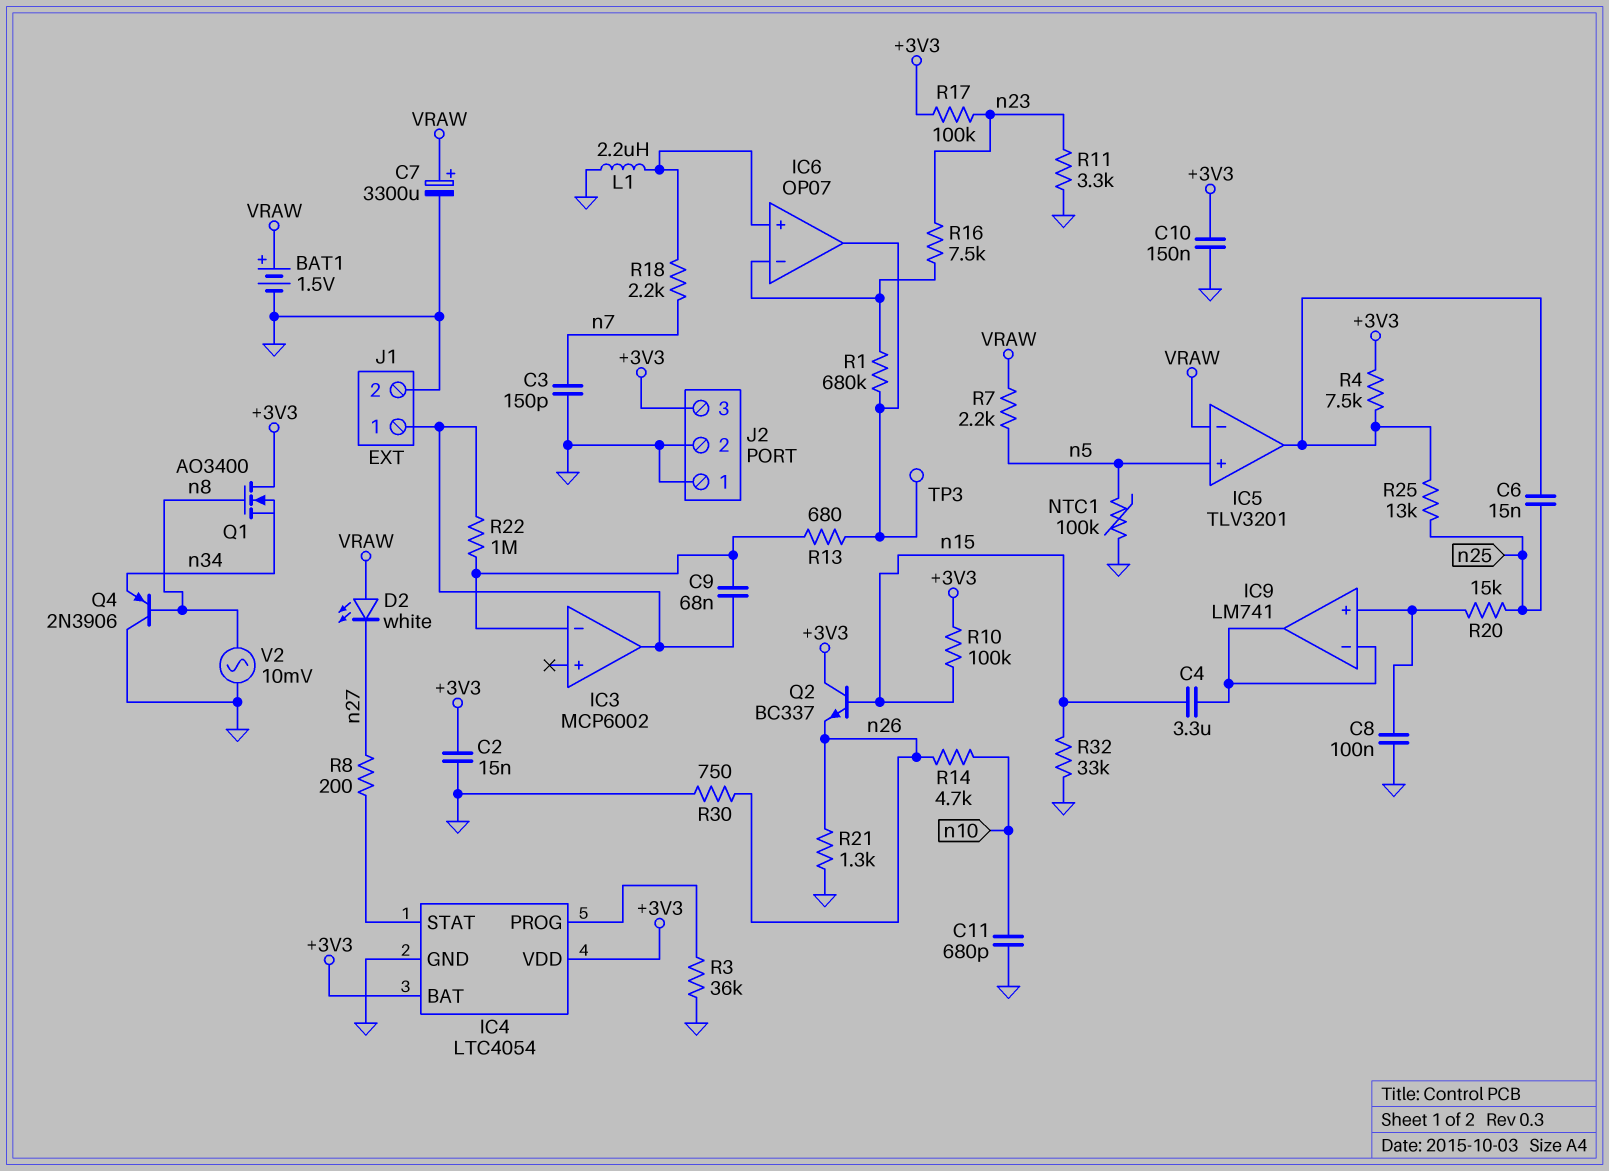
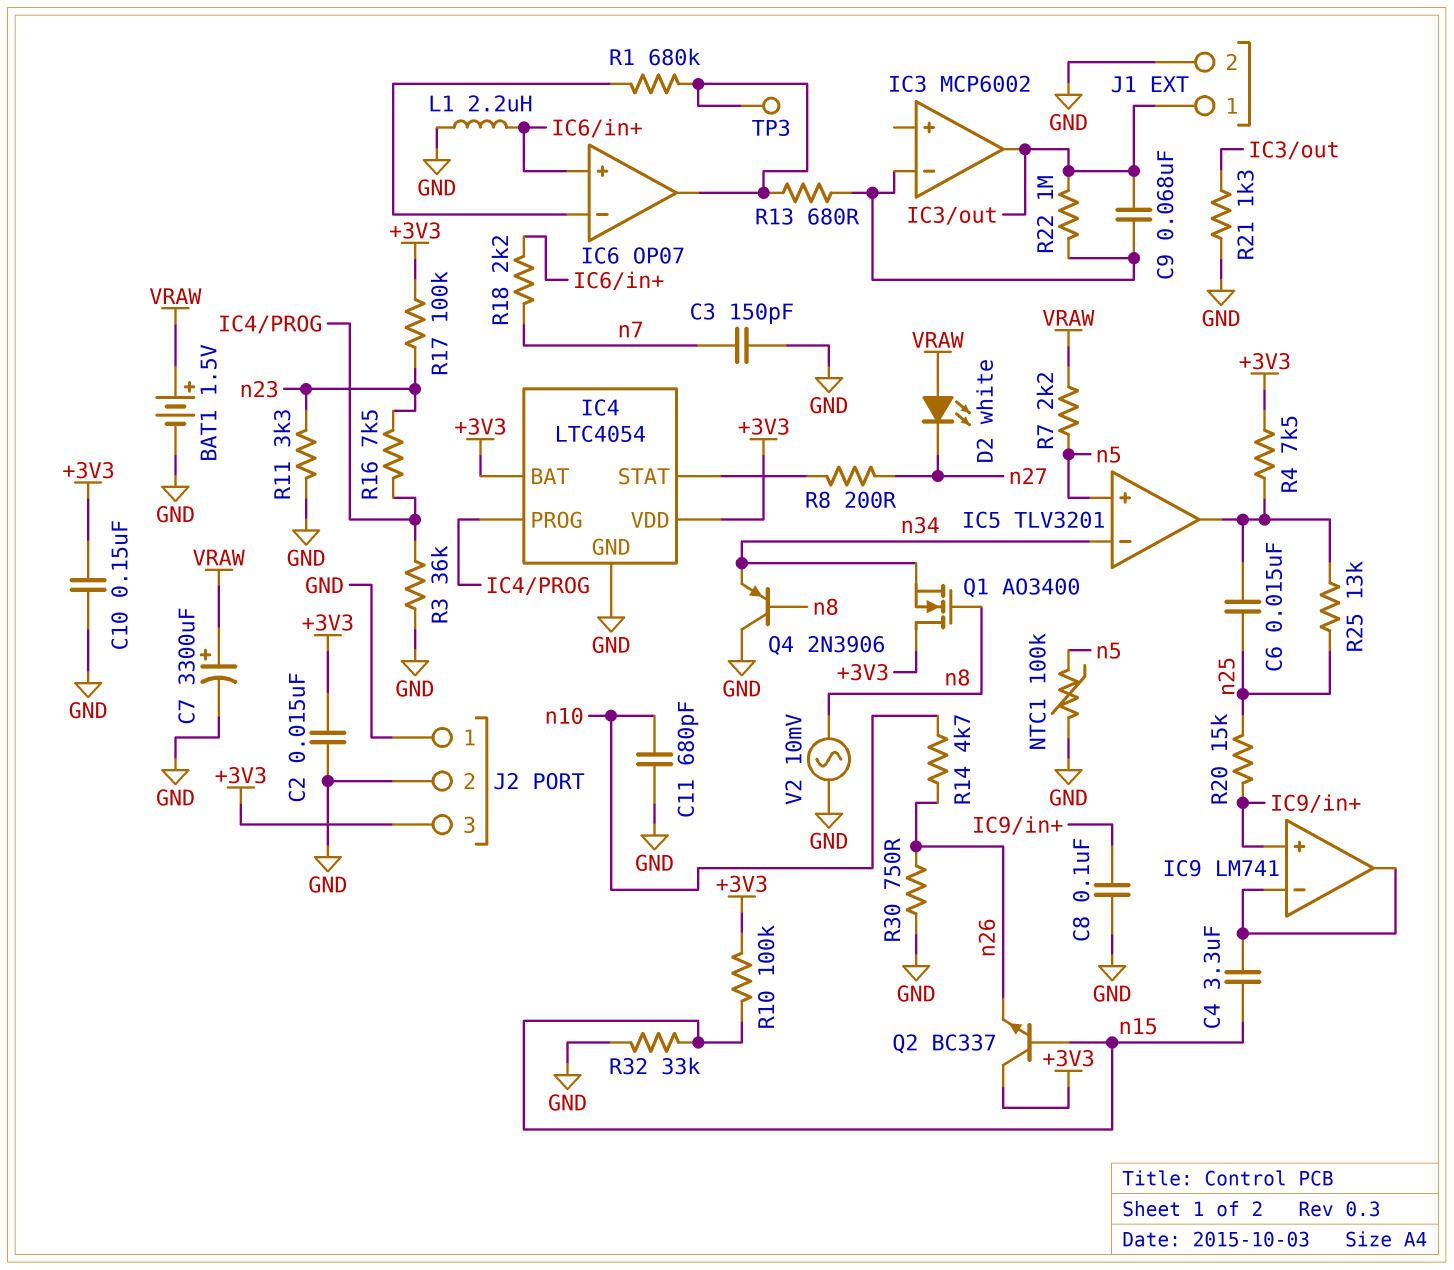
IC5 pin in-: VRAW -> n34
R16: 7.5k (IC6/in-, n23) -> 7.5k (IC4/PROG, n23)
R21: 1.3k (GND, n26) -> 1.3k (GND, IC3/out)

